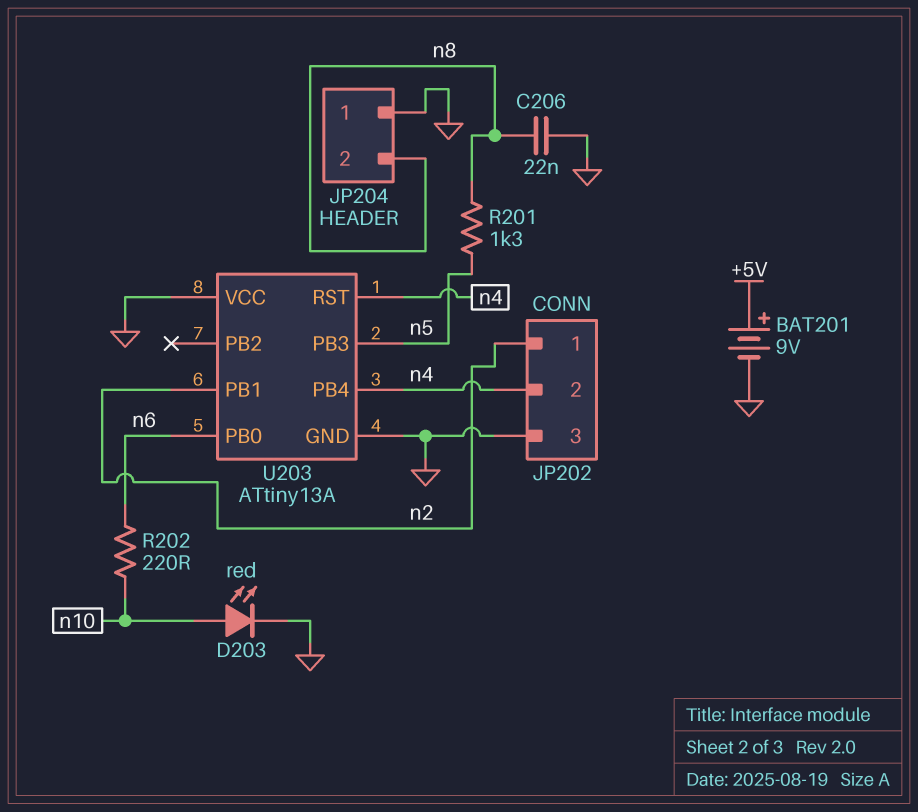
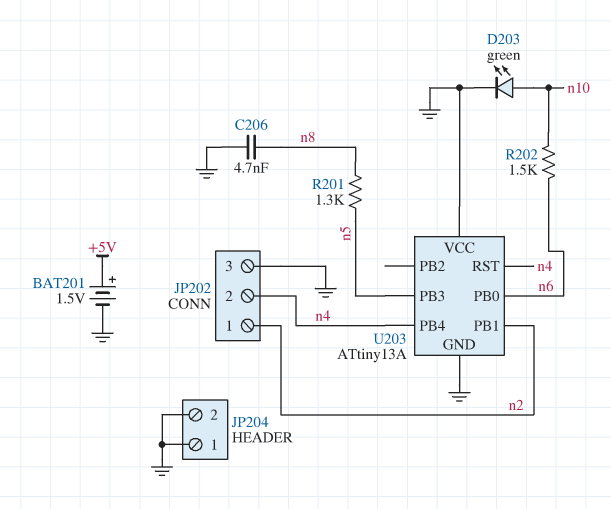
BAT201: 9V (plus +5V, minus GND) -> 1.5V (plus +5V, minus GND)
C206: 22nF (GND, n8) -> 4.7nF (GND, n8)
D203: LED red (A n10, K GND) -> LED green (A n10, K GND)
JP204 pin 2: n8 -> GND
R202: 220 (n6, n10) -> 1.5k (n6, n10)

